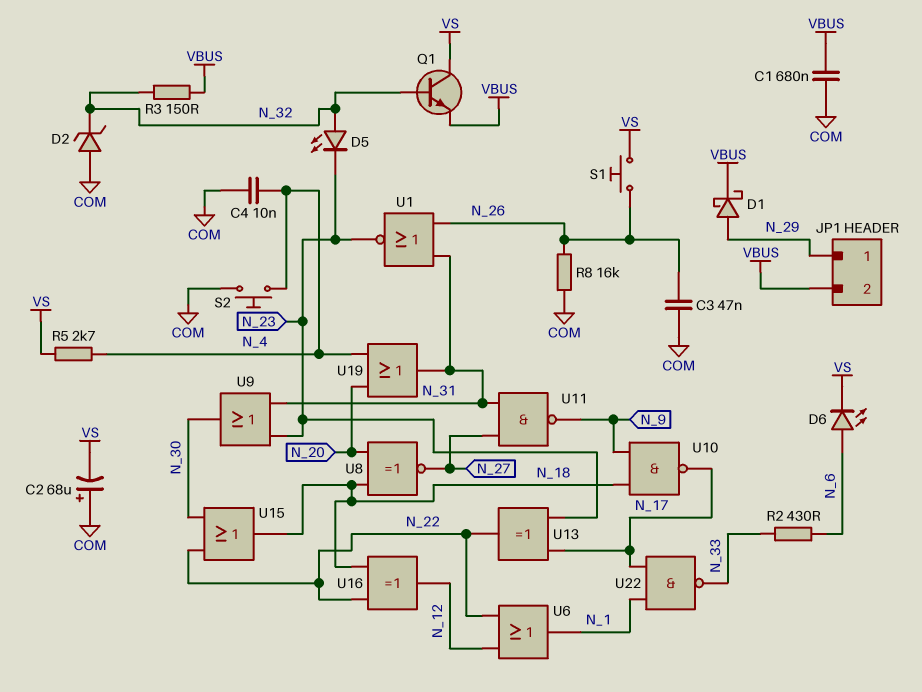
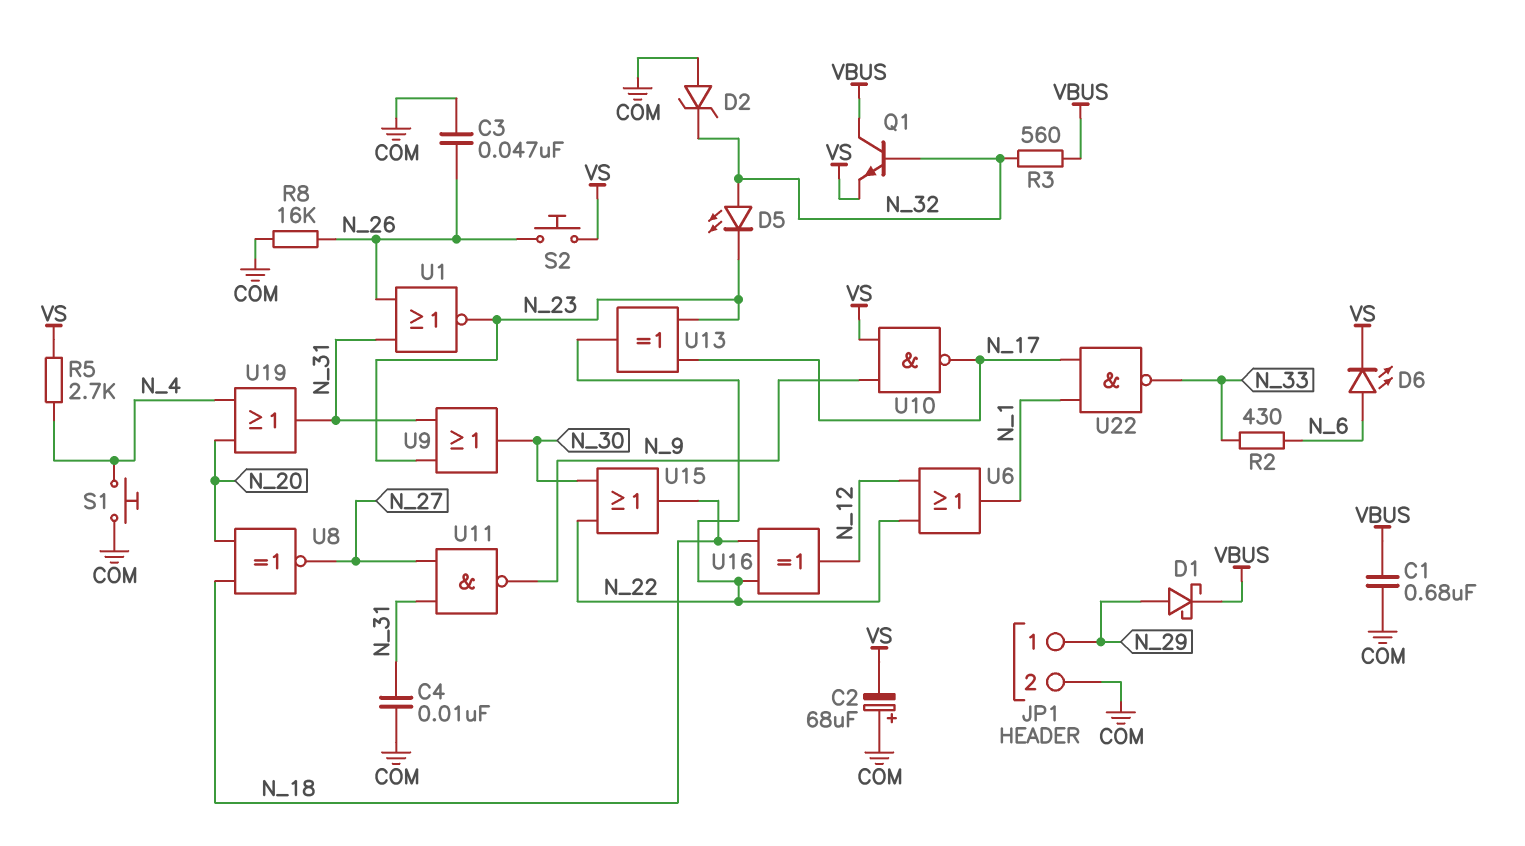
C4: 10nF (COM, N_4) -> 10nF (COM, N_31)
JP1 pin 2: VBUS -> COM
Q1: NPN (B N_32, C VS, E VBUS) -> NPN (B N_32, C VBUS, E VS)
R3: 150 (N_32, VBUS) -> 560 (N_32, VBUS)
S1: button (N_26, VS) -> button (COM, N_4)
S2: button (COM, N_4) -> button (N_26, VS)
U10: NAND (in N_9, in N_18, out N_17) -> NAND (in N_9, in VS, out N_17)

